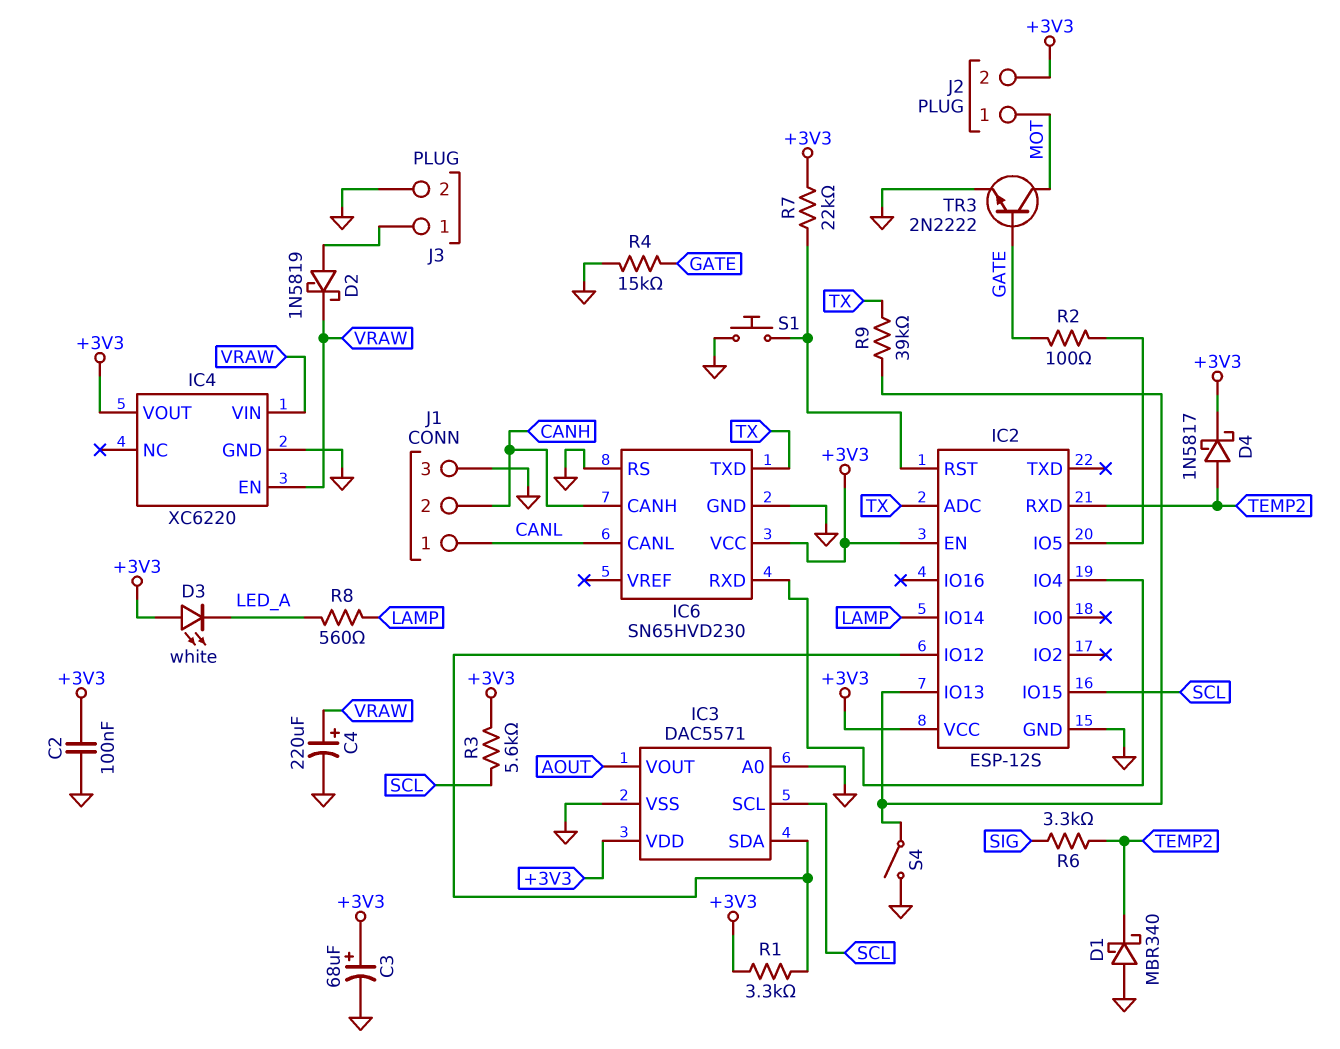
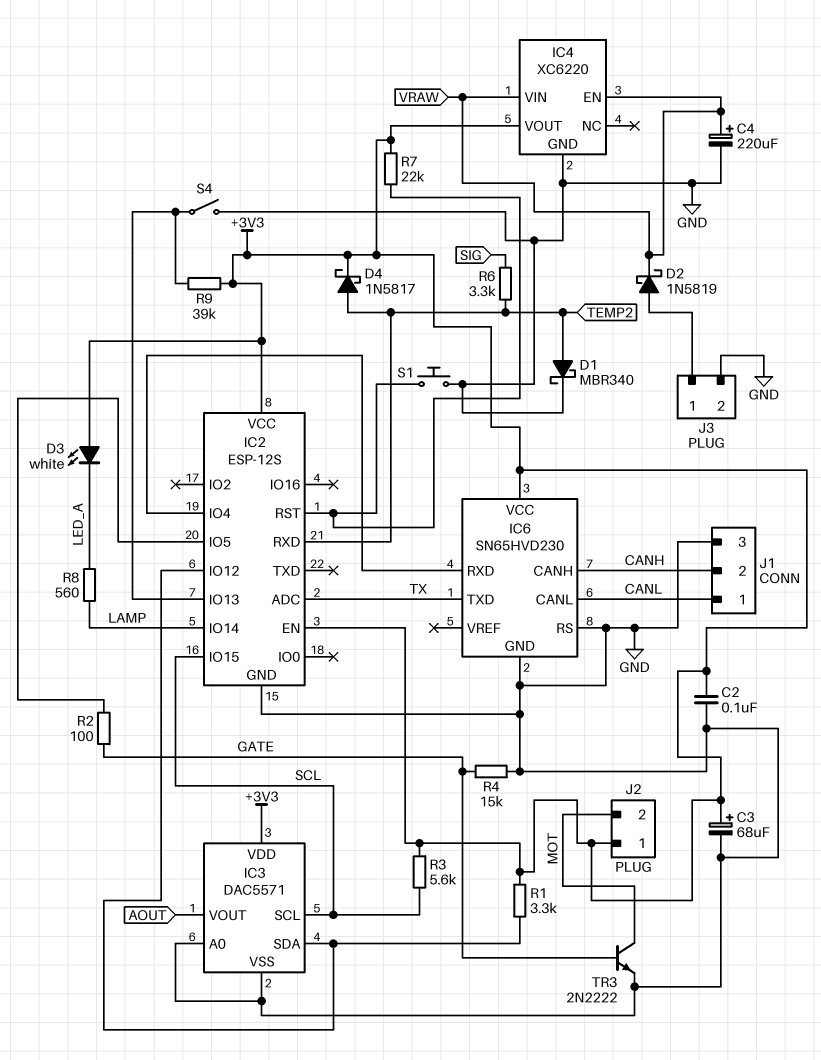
D1: schottky MBR340 (A GND, K TEMP2) -> schottky MBR340 (A TEMP2, K GND)
J2 pin 1: MOT -> +3V3
J2 pin 2: +3V3 -> MOT
R9: 39k (IC2/IO13, TX) -> 39k (+3V3, IC2/IO13)

